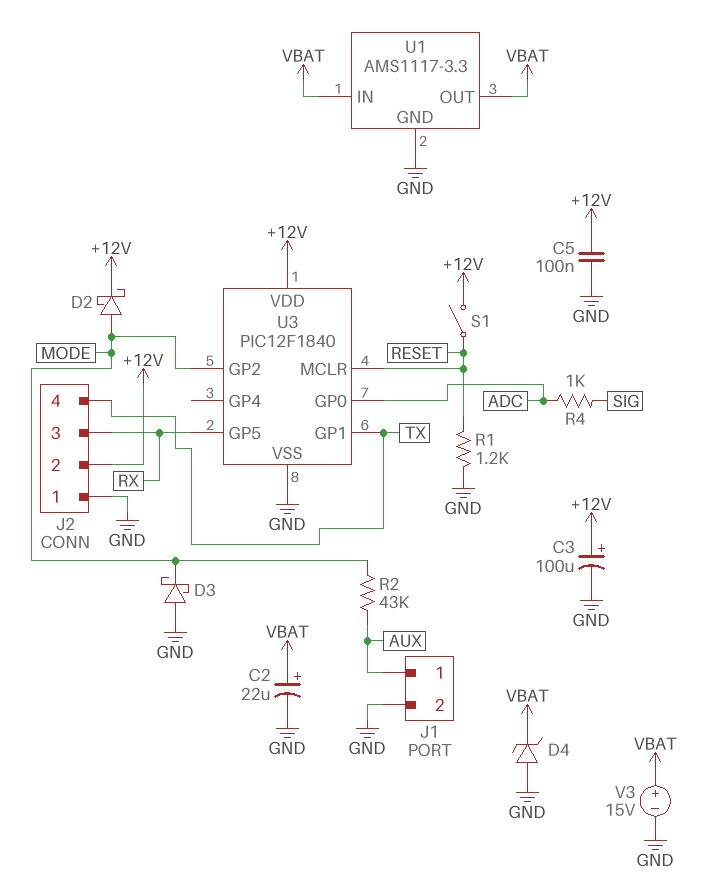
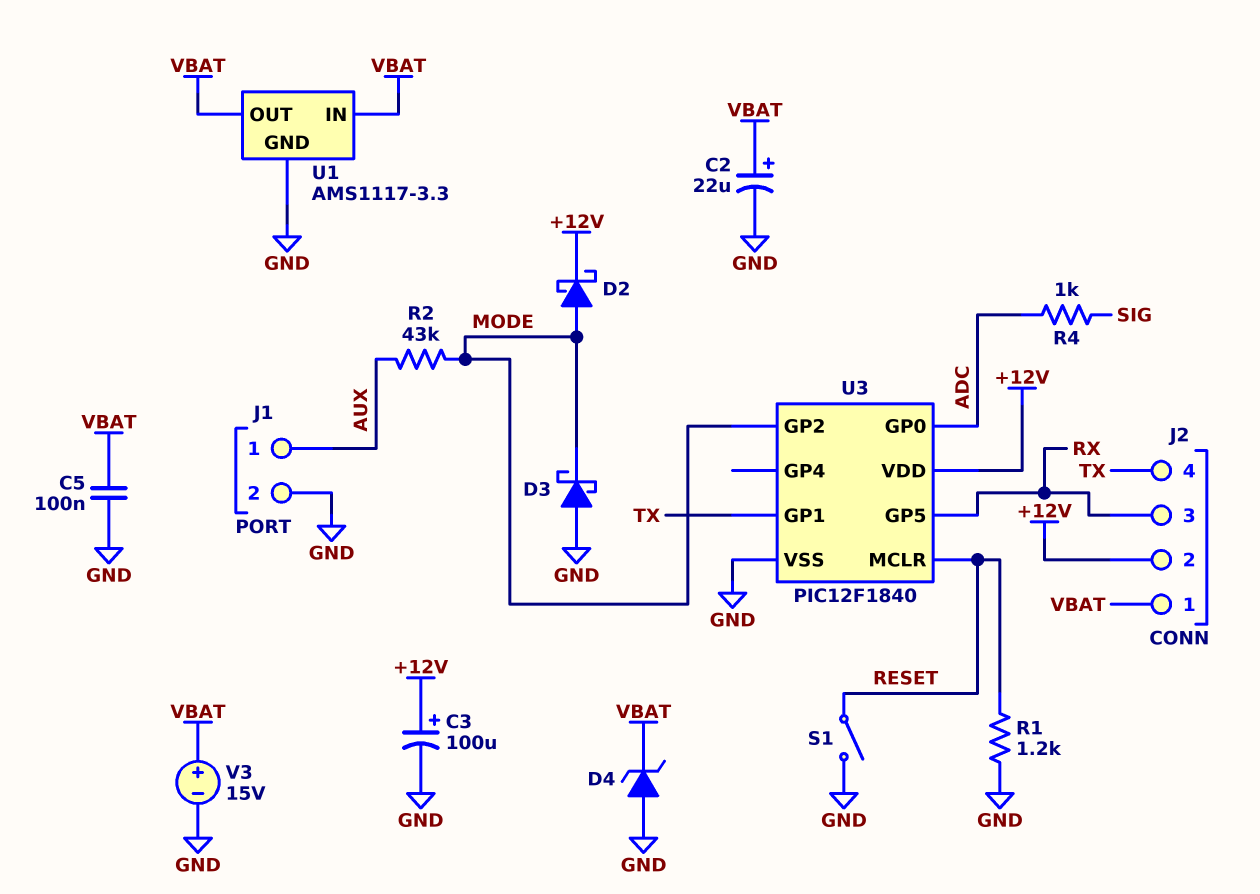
C5: 100nF (+12V, GND) -> 100nF (GND, VBAT)
J2 pin 1: GND -> VBAT
S1: switch (+12V, RESET) -> switch (GND, RESET)

